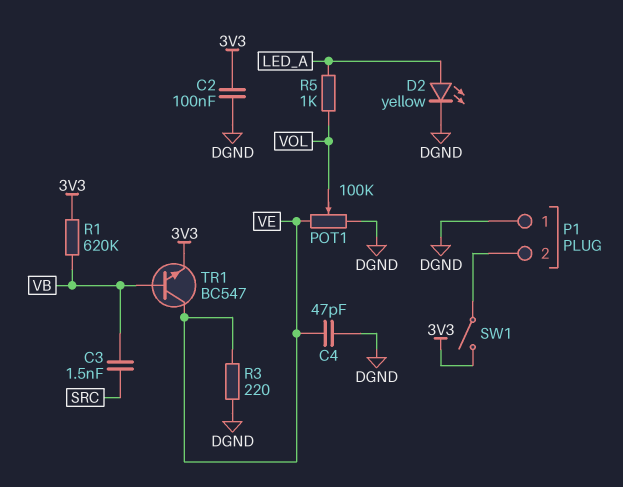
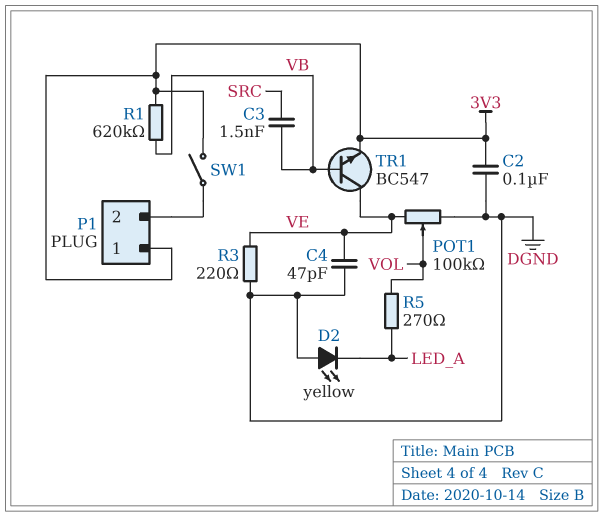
D2: LED yellow (A LED_A, K DGND) -> LED yellow (A DGND, K LED_A)
P1 pin 1: DGND -> 3V3
R5: 1k (LED_A, VOL) -> 270 (LED_A, VOL)

